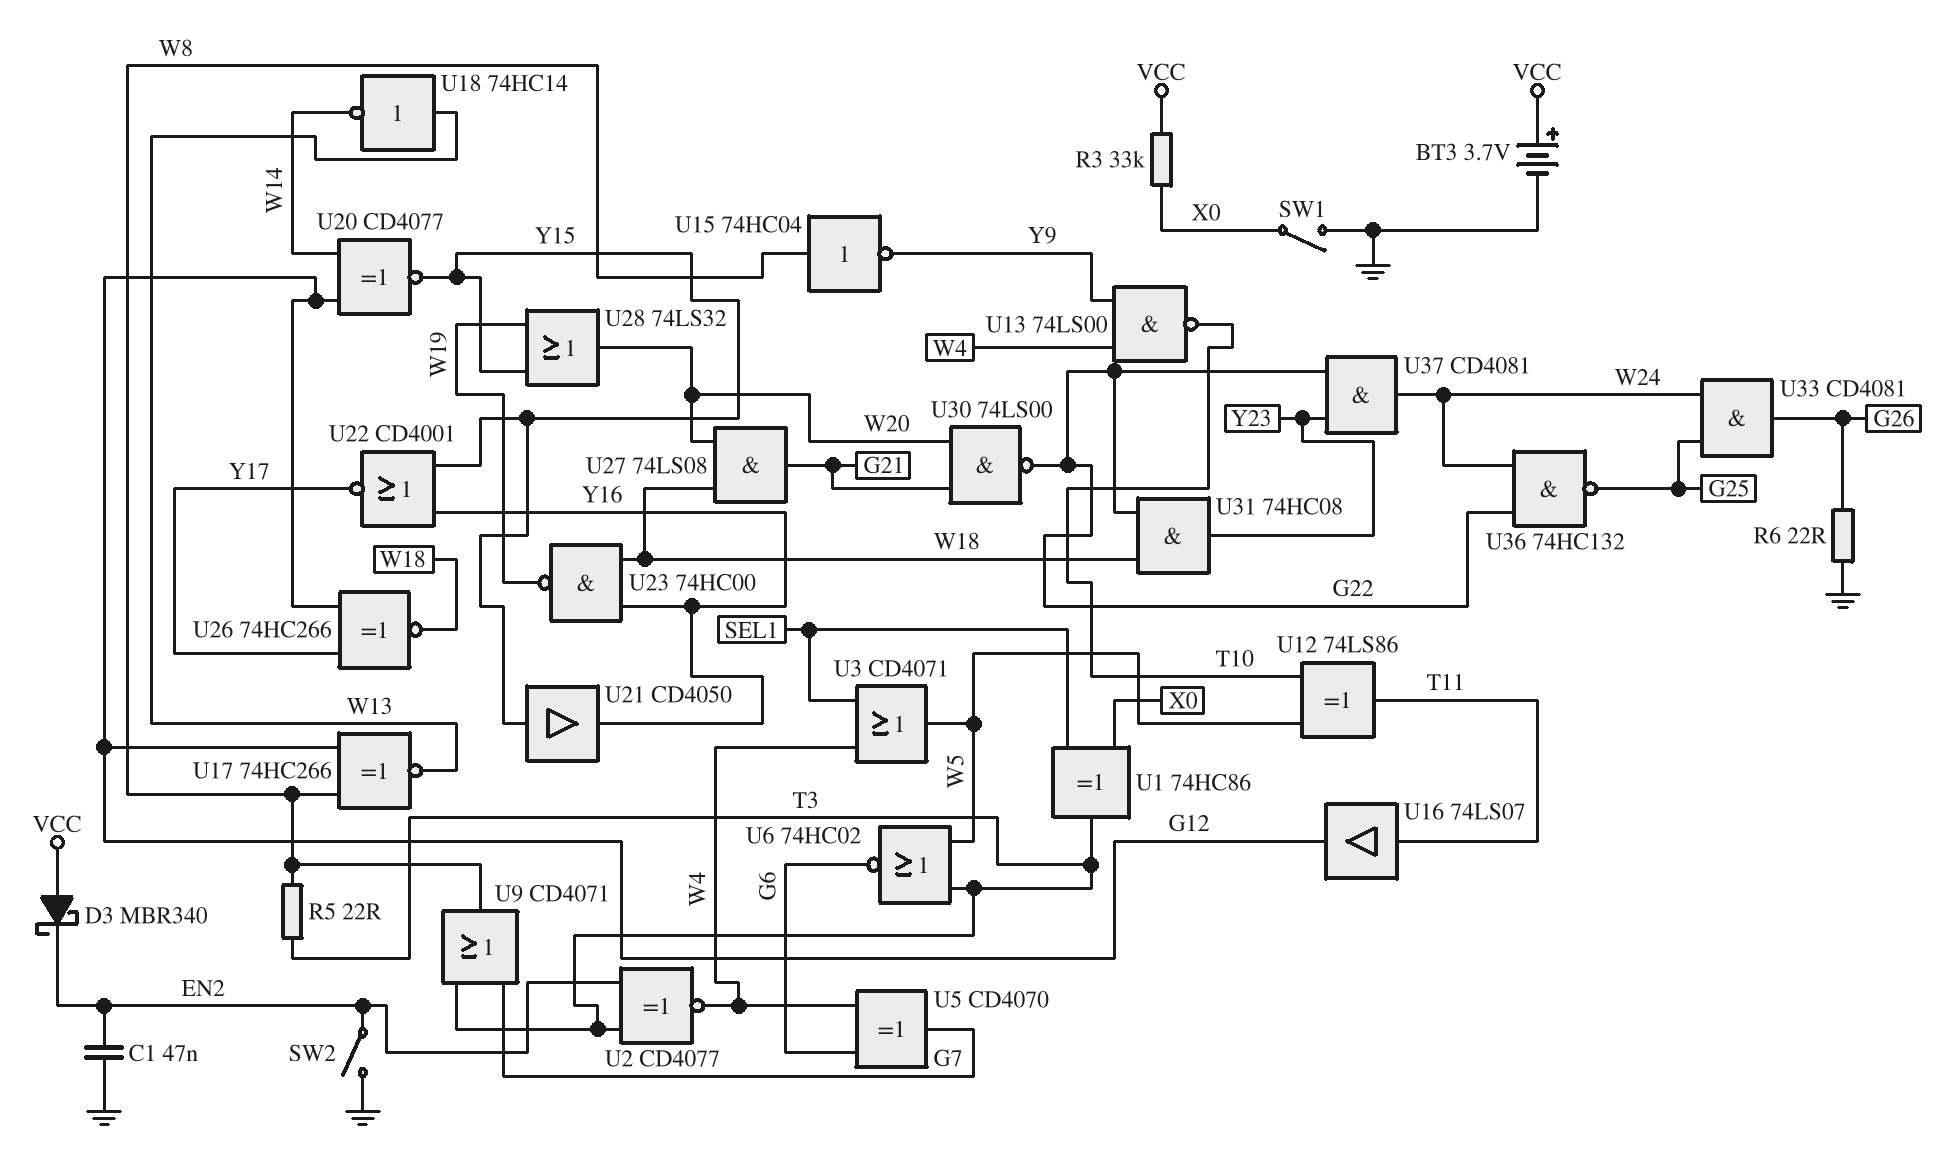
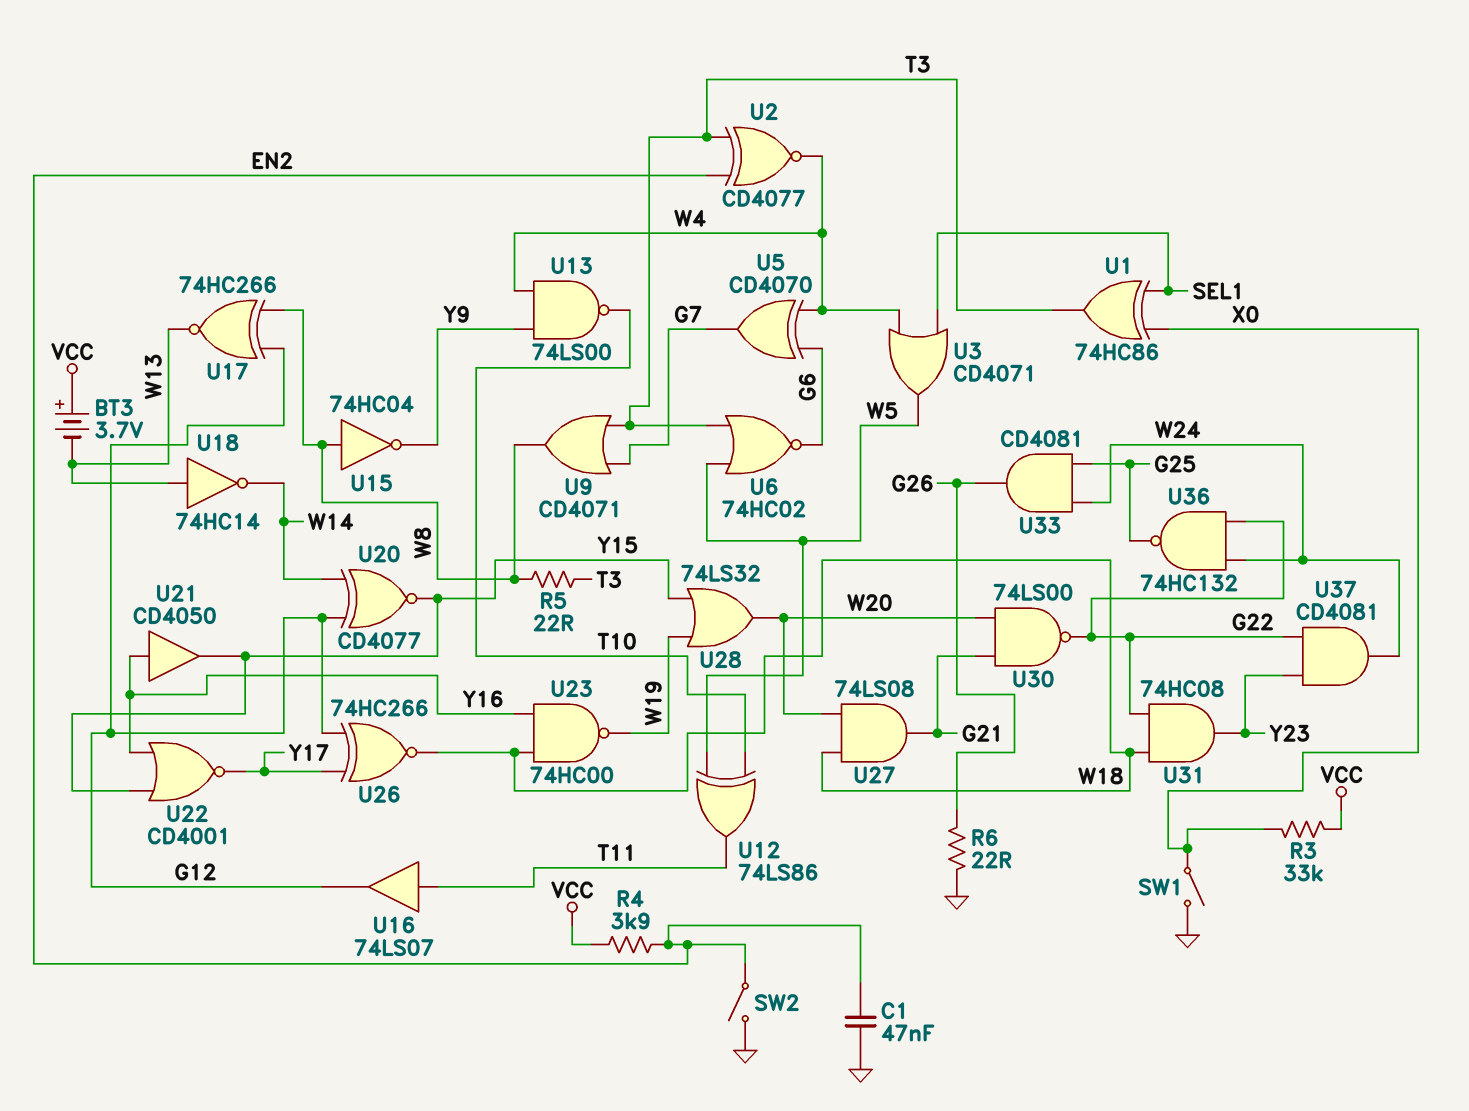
BT3: 3.7V (plus VCC, minus GND) -> 3.7V (plus VCC, minus W13)
D3: schottky MBR340 (A VCC, K EN2) -> none
R4: none -> 3.9k (EN2, VCC)
U21: buffer CD4050 (in Y15, out Y16) -> buffer CD4050 (in Y16, out Y15)

